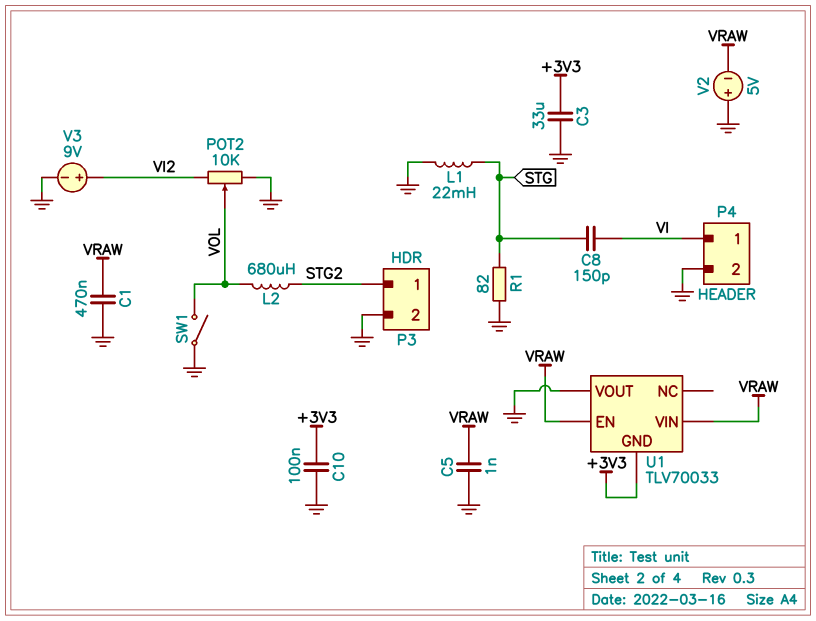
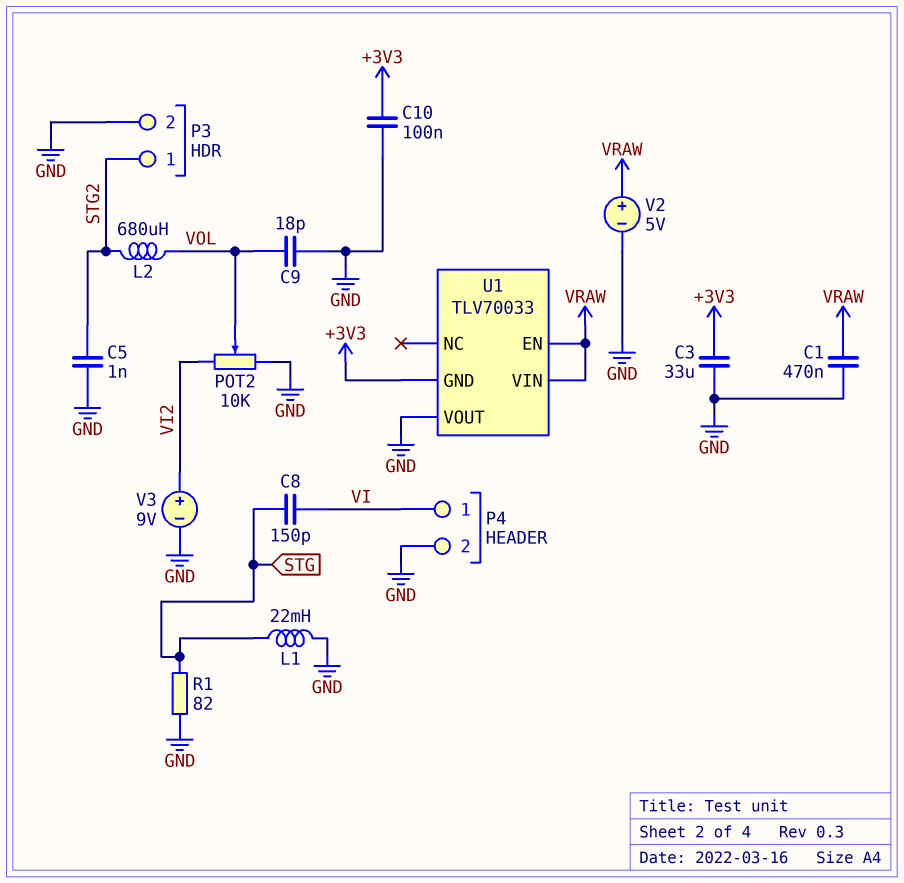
C5: 1nF (GND, VRAW) -> 1nF (GND, STG2)
C9: none -> 18pF (GND, VOL)
SW1: switch (GND, VOL) -> none
V2: 5V (plus GND, minus VRAW) -> 5V (plus VRAW, minus GND)

